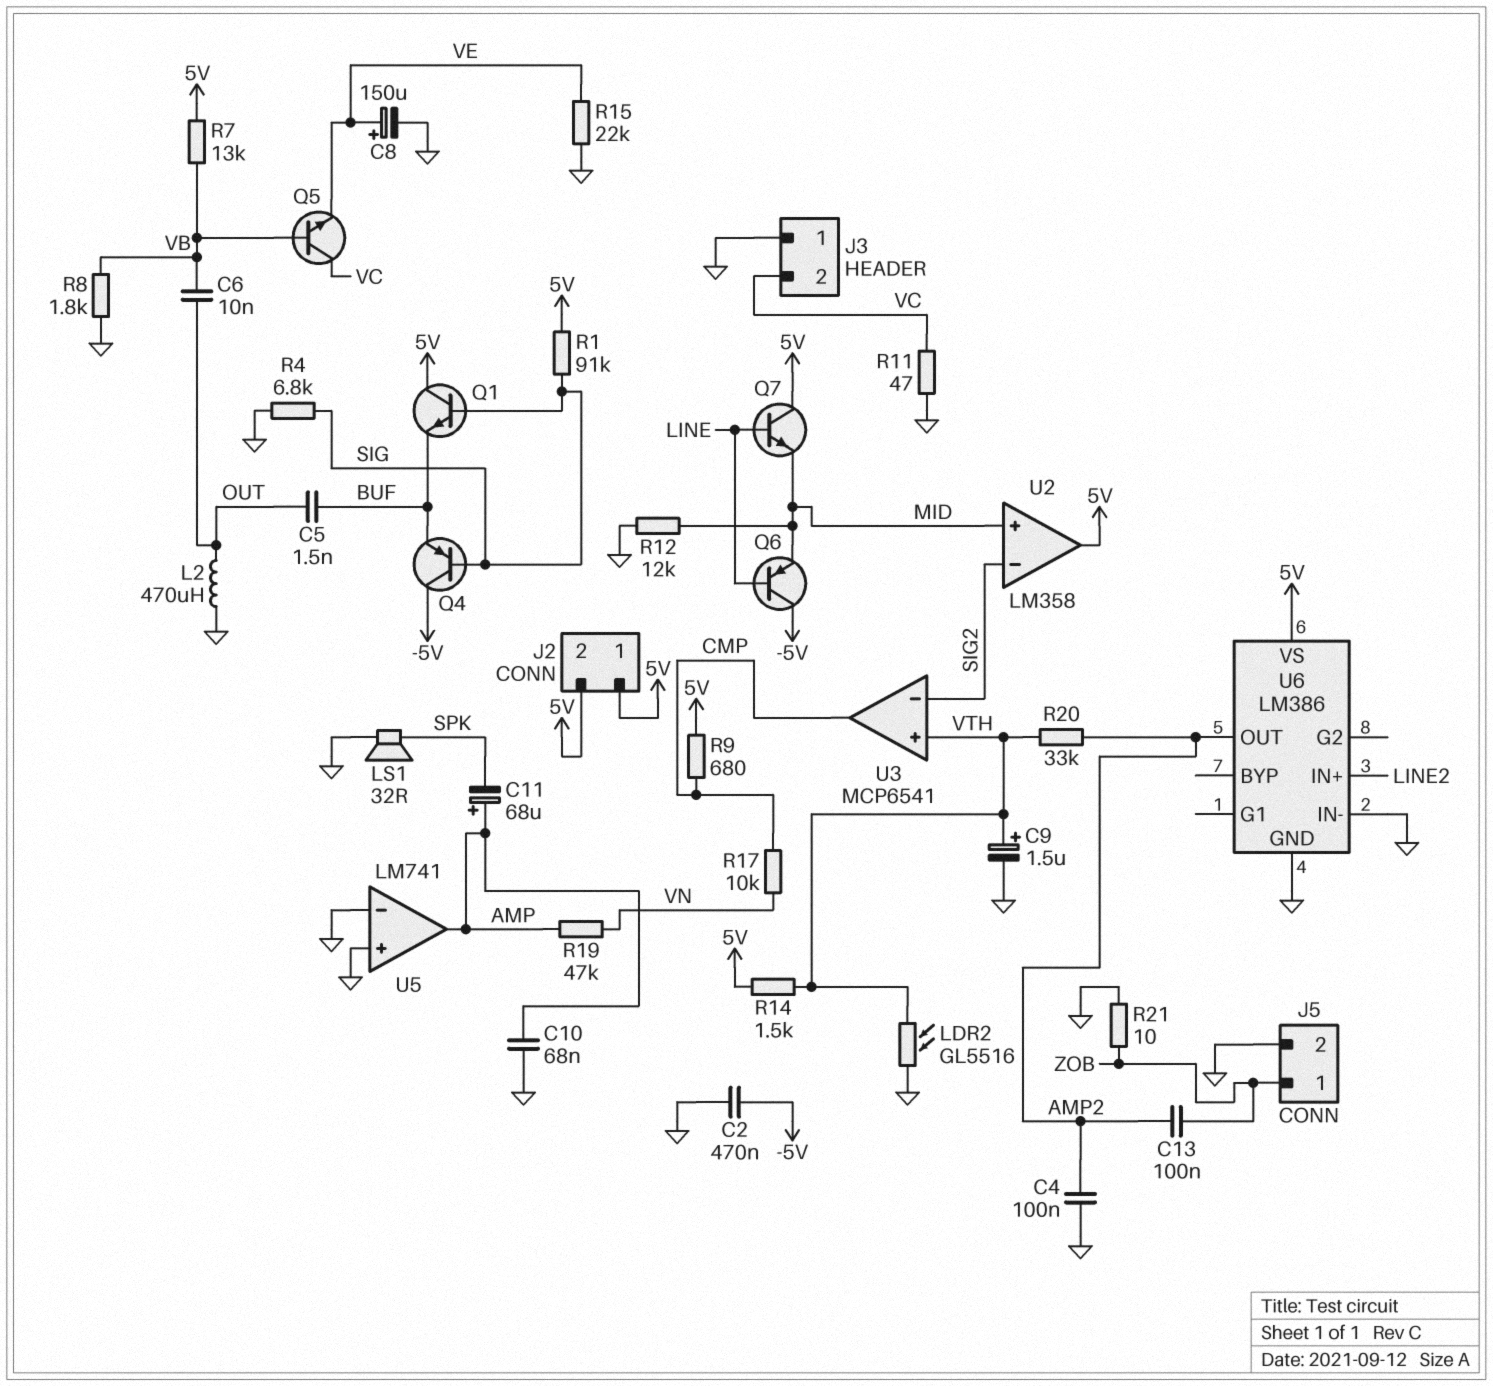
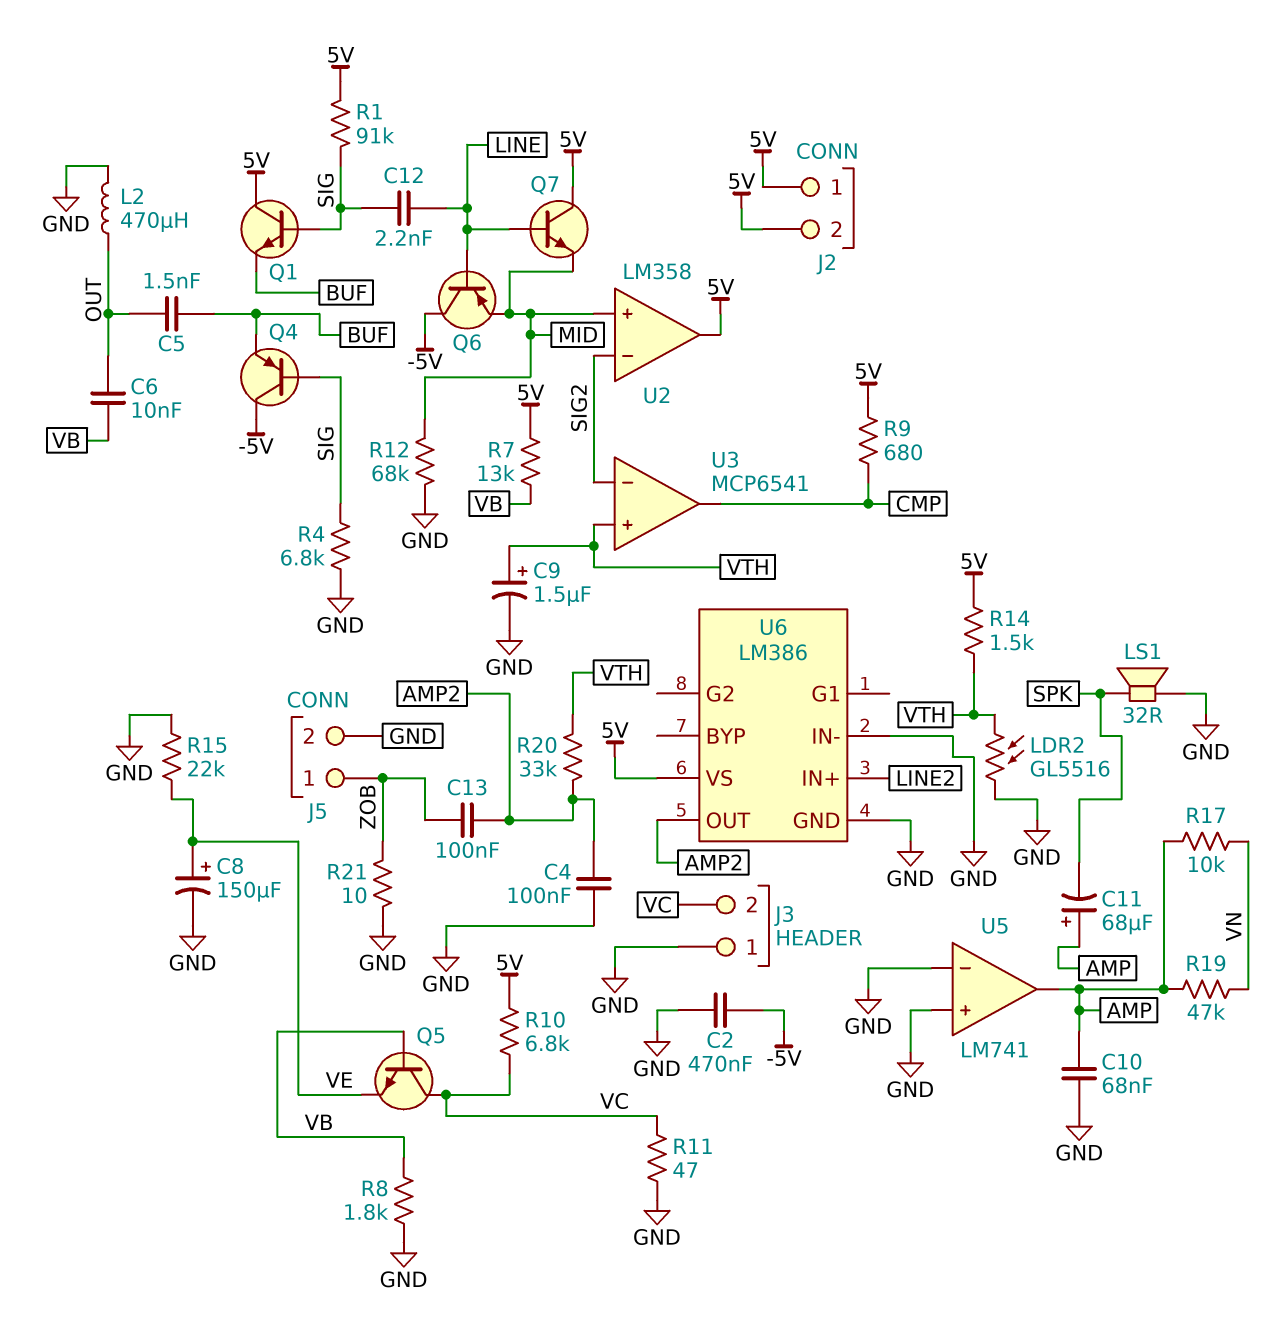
C12: none -> 2.2nF (LINE, SIG)
R10: none -> 6.8k (5V, VC)
R12: 12k (GND, MID) -> 68k (GND, MID)
R17: 10k (CMP, VN) -> 10k (AMP, VN)

